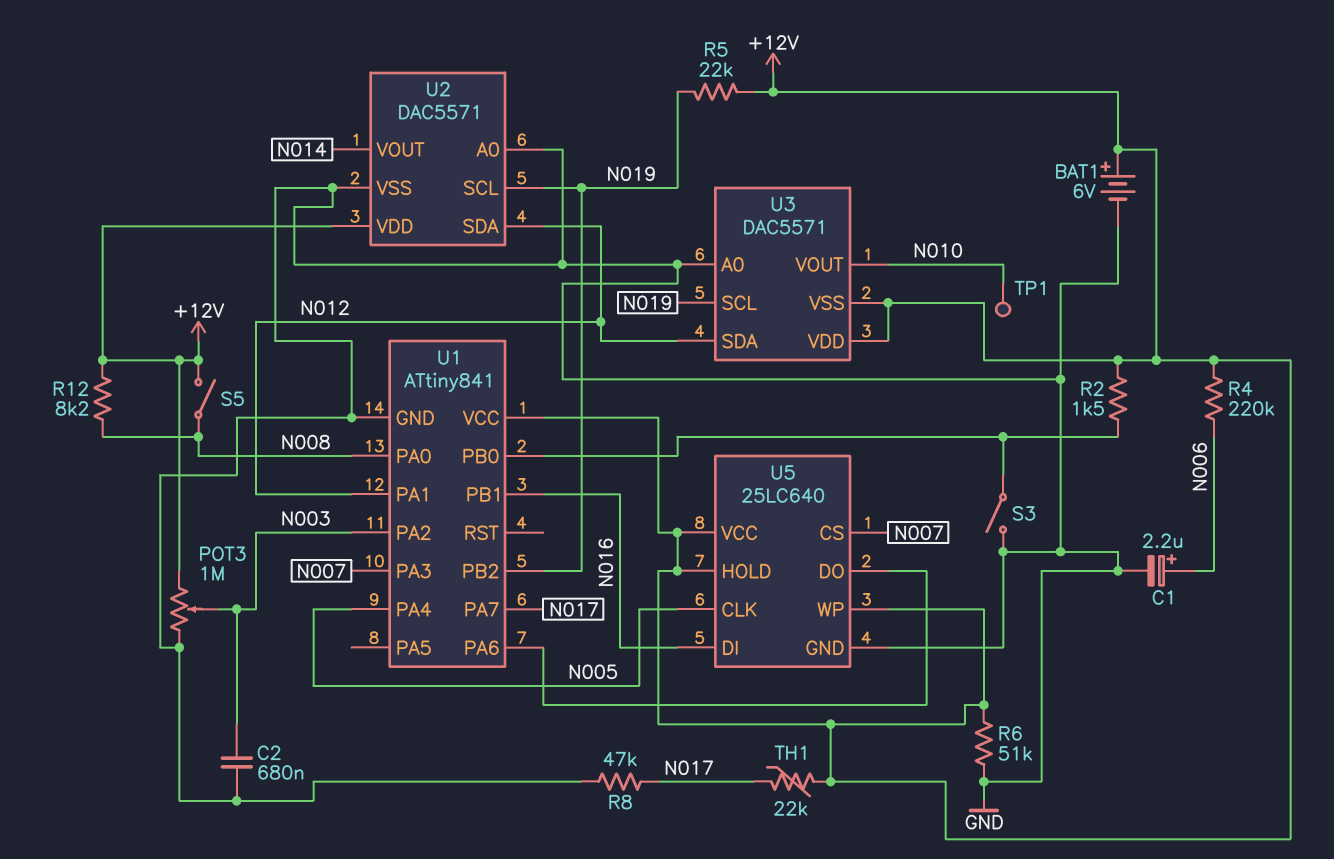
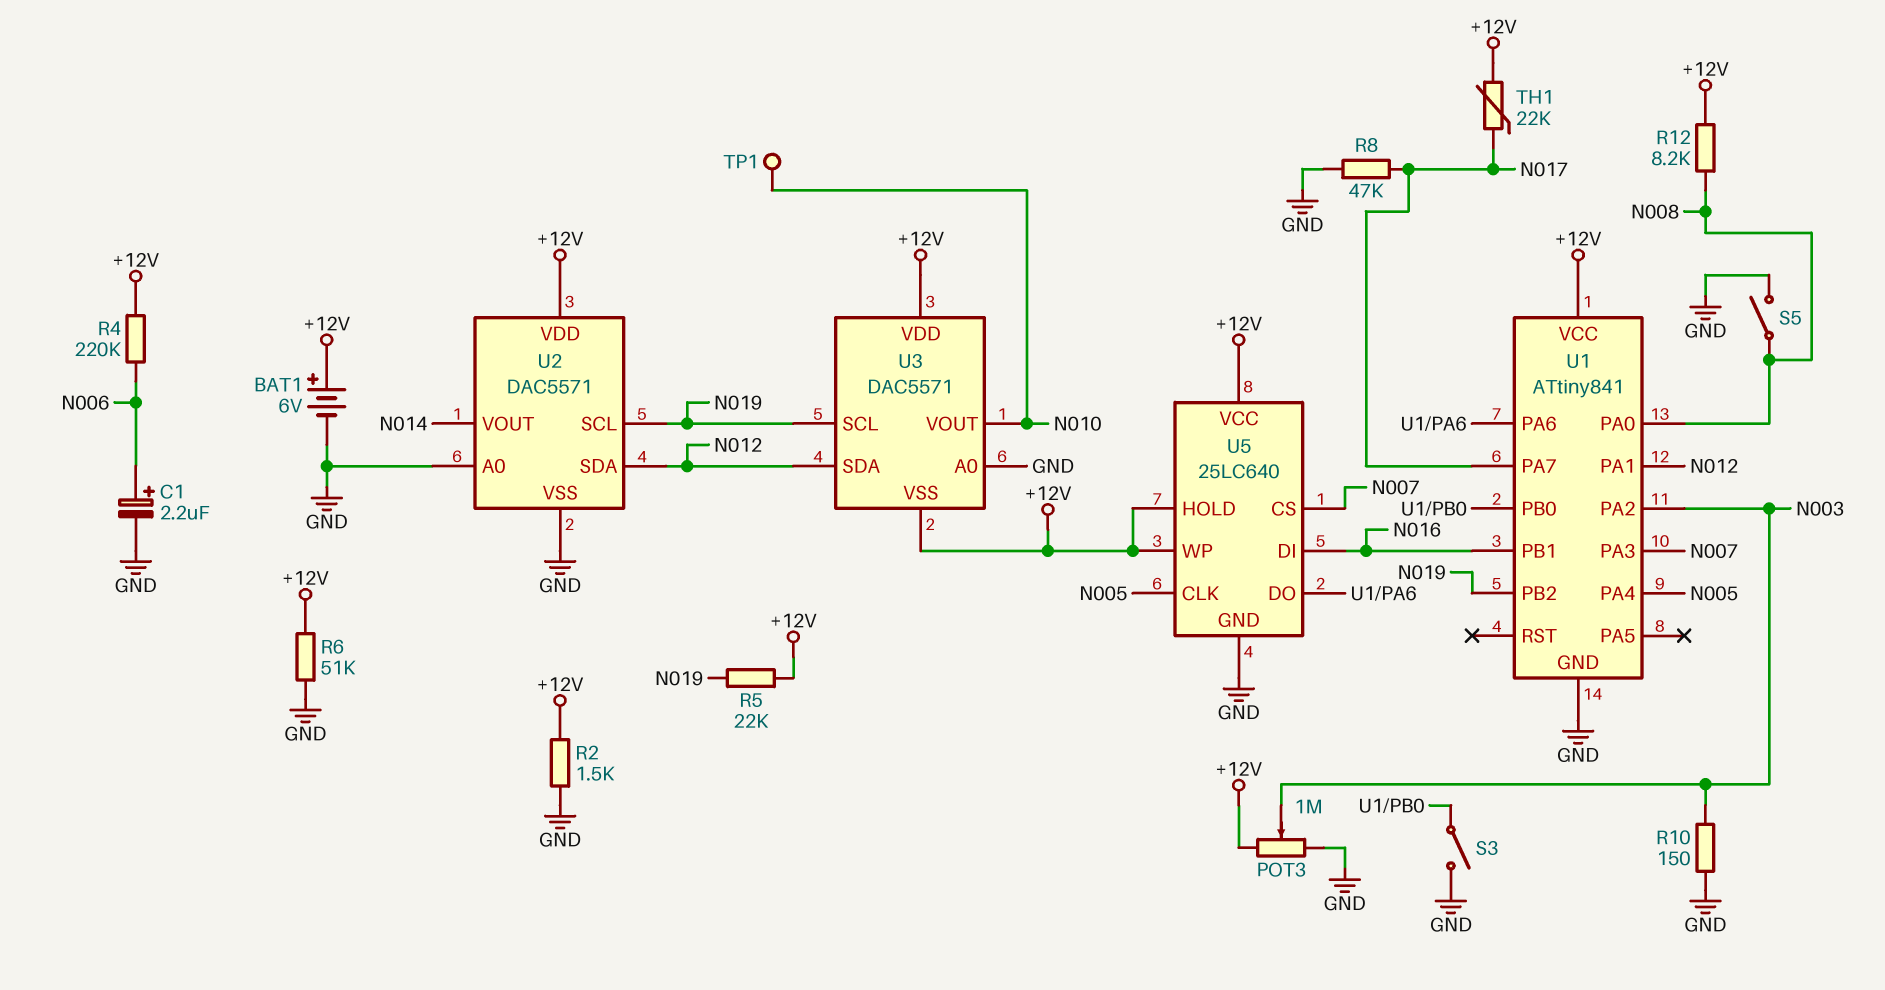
C2: 680nF (GND, N003) -> none
R2: 1.5k (+12V, U1/PB0) -> 1.5k (+12V, GND)
R10: none -> 150 (GND, N003)
S5: switch (+12V, N008) -> switch (GND, N008)

